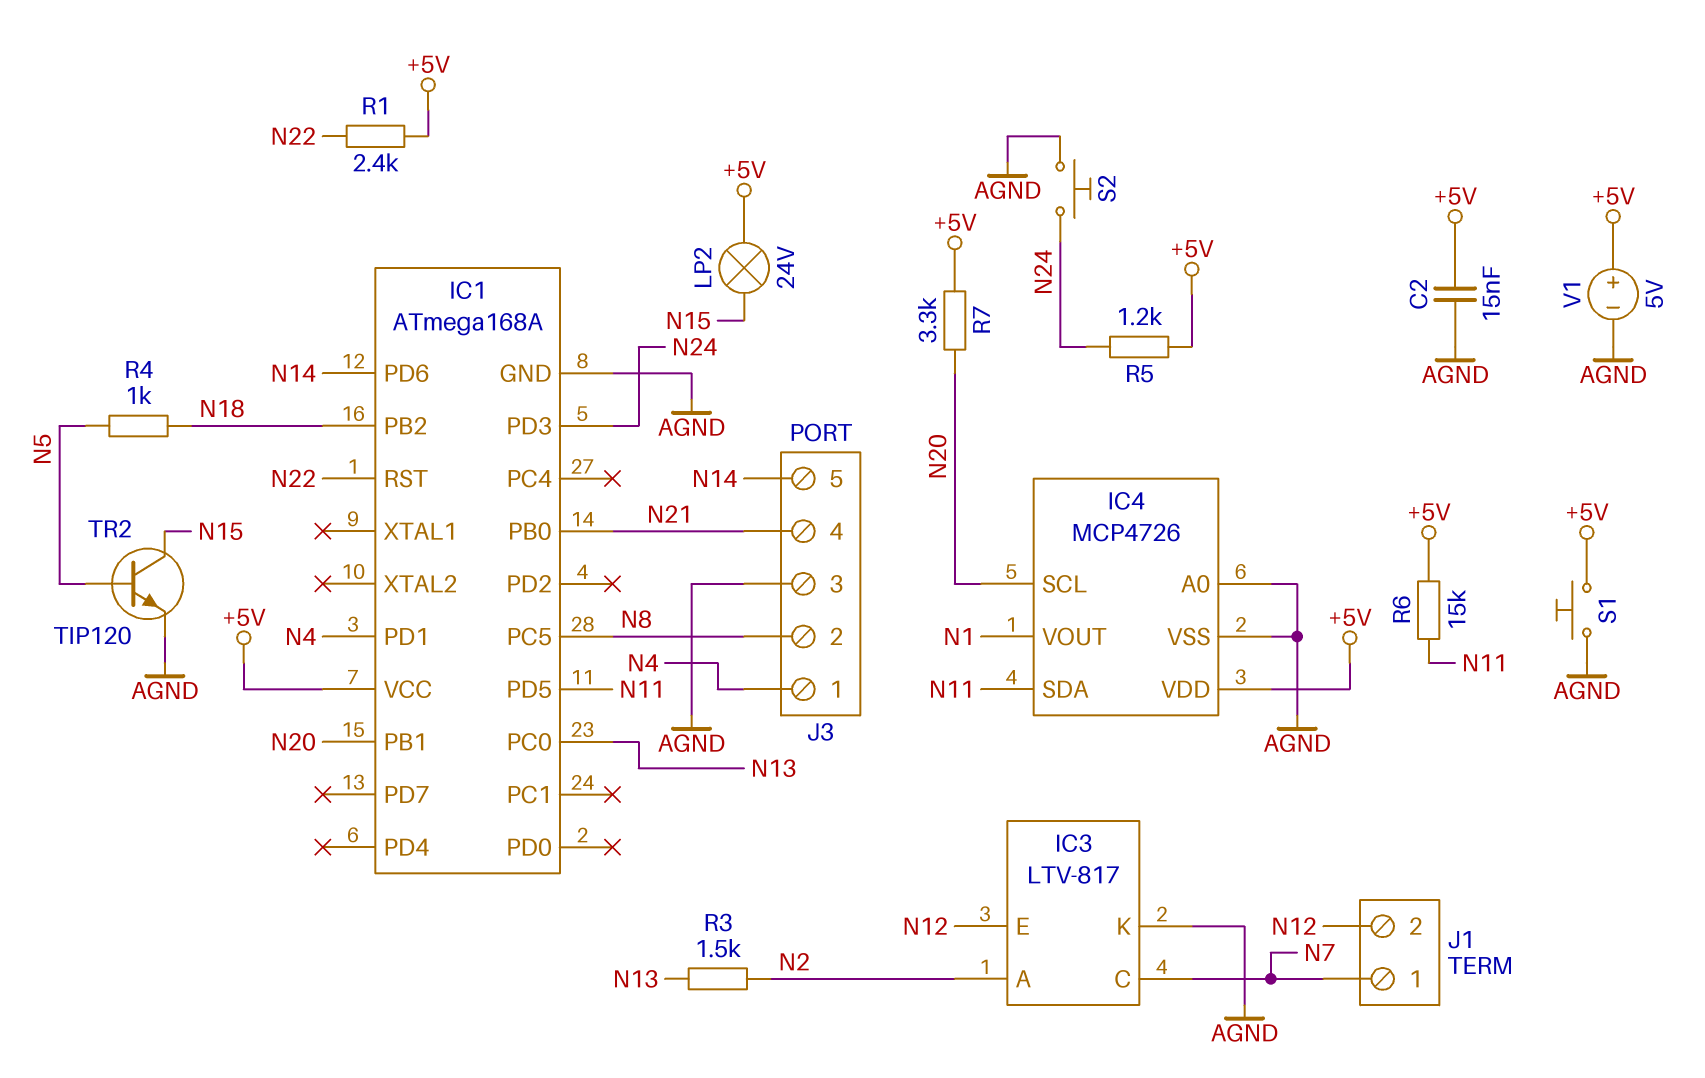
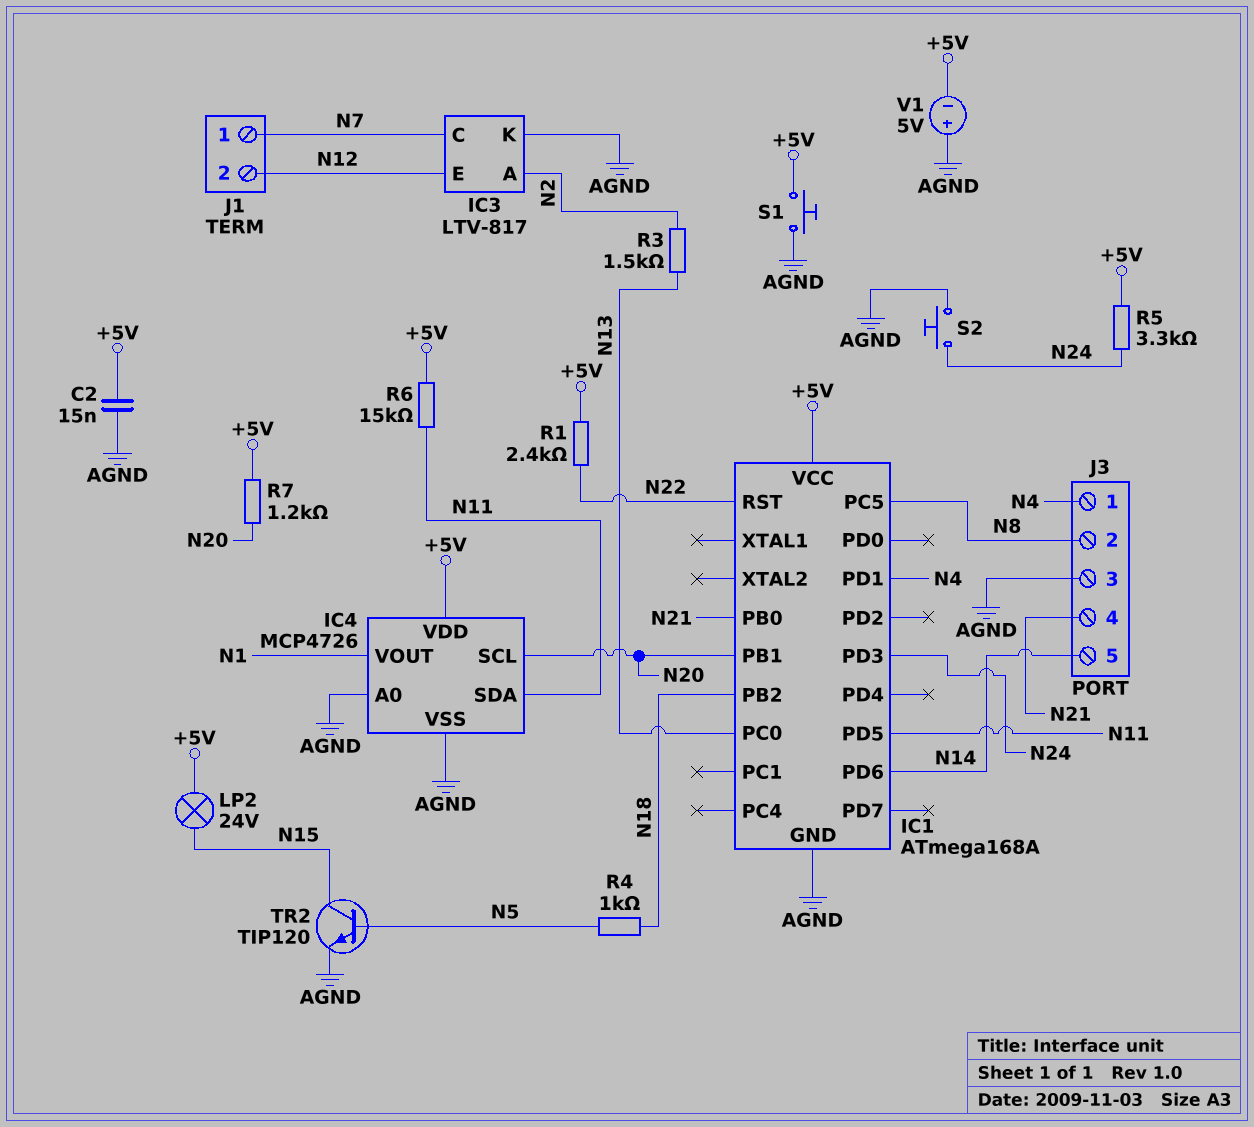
R5: 1.2k (+5V, N24) -> 3.3k (+5V, N24)
R7: 3.3k (+5V, N20) -> 1.2k (+5V, N20)
V1: 5V (plus +5V, minus AGND) -> 5V (plus AGND, minus +5V)

